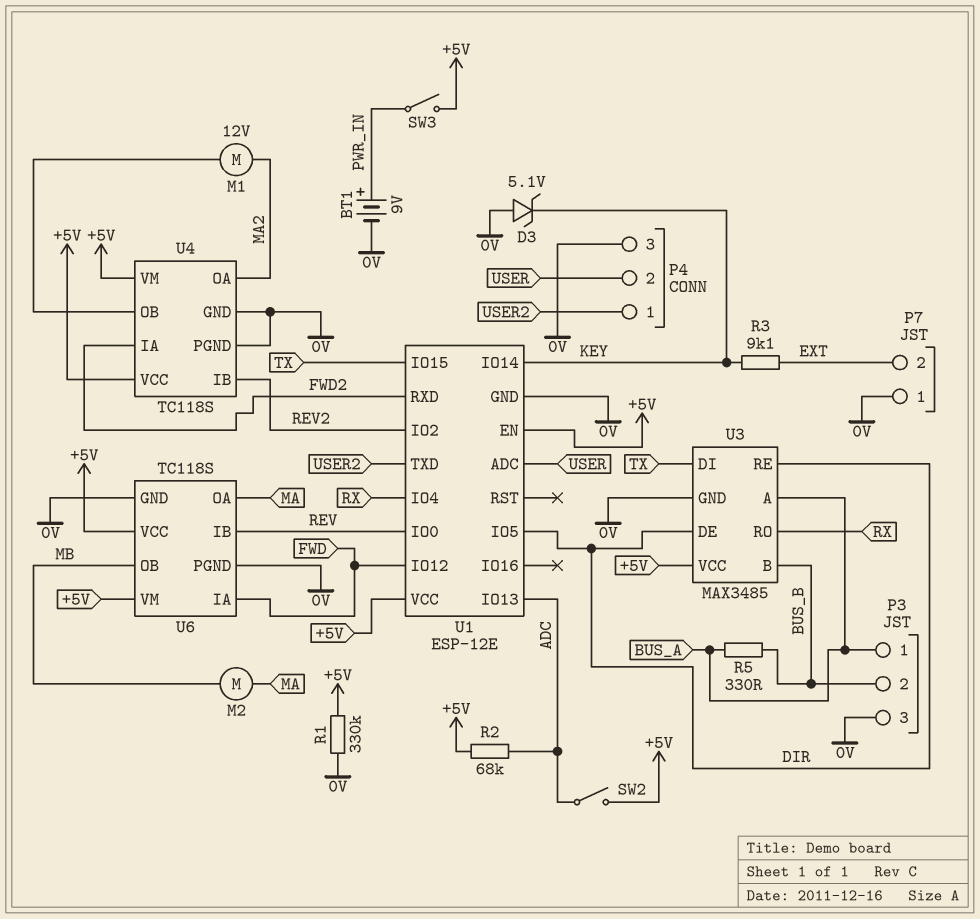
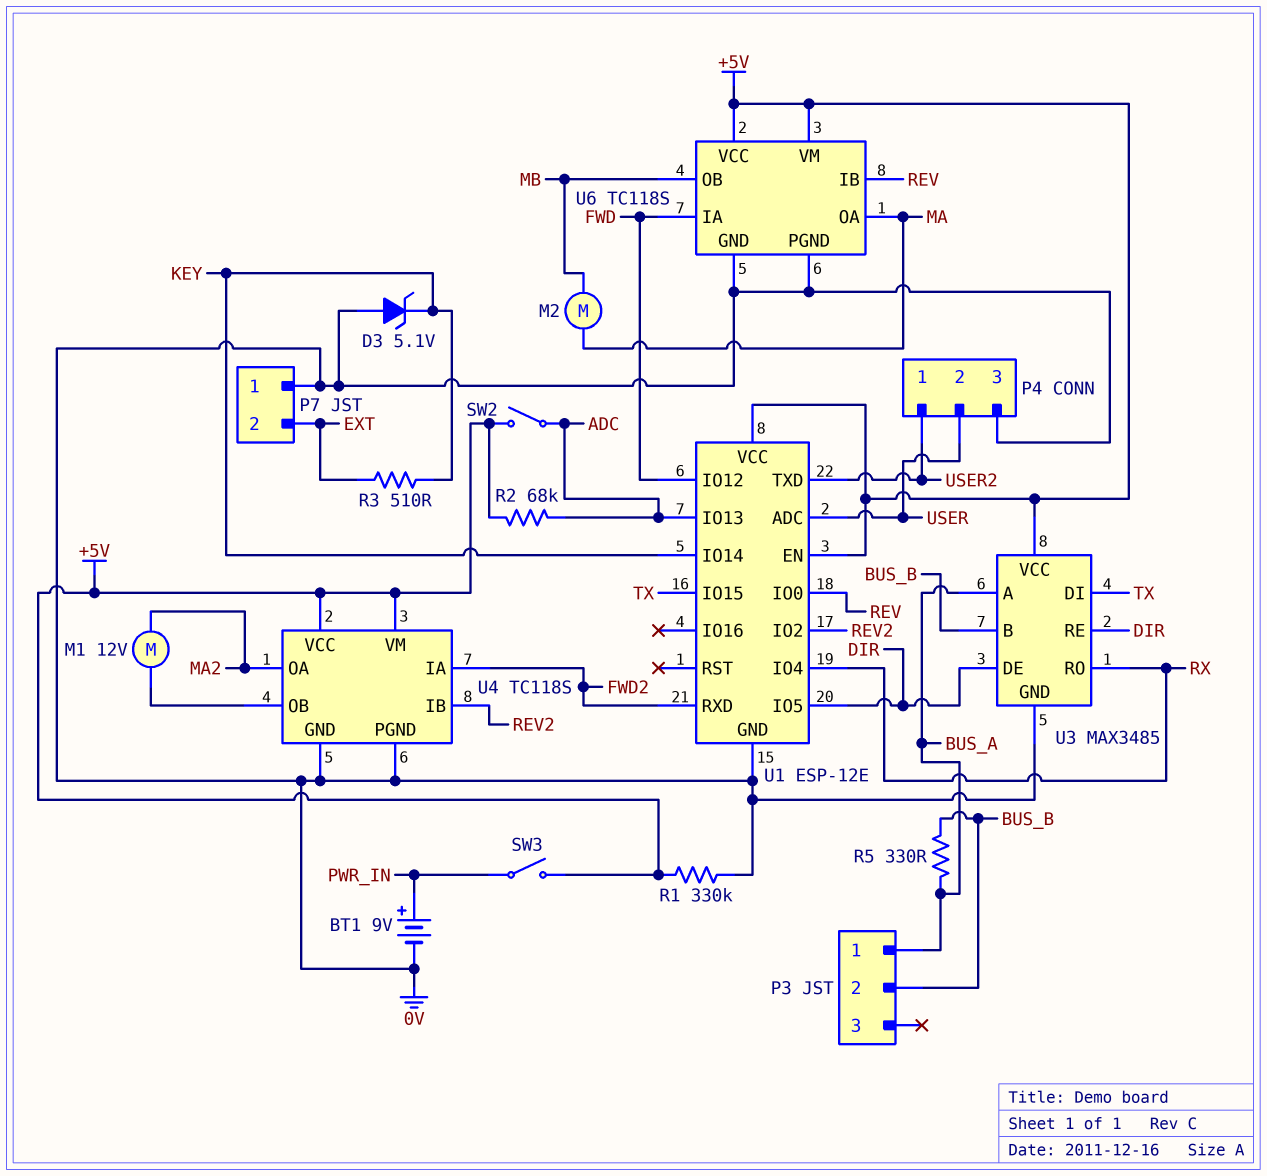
P3 pin 3: 0V -> none
R3: 9.1k (EXT, KEY) -> 510 (EXT, KEY)

